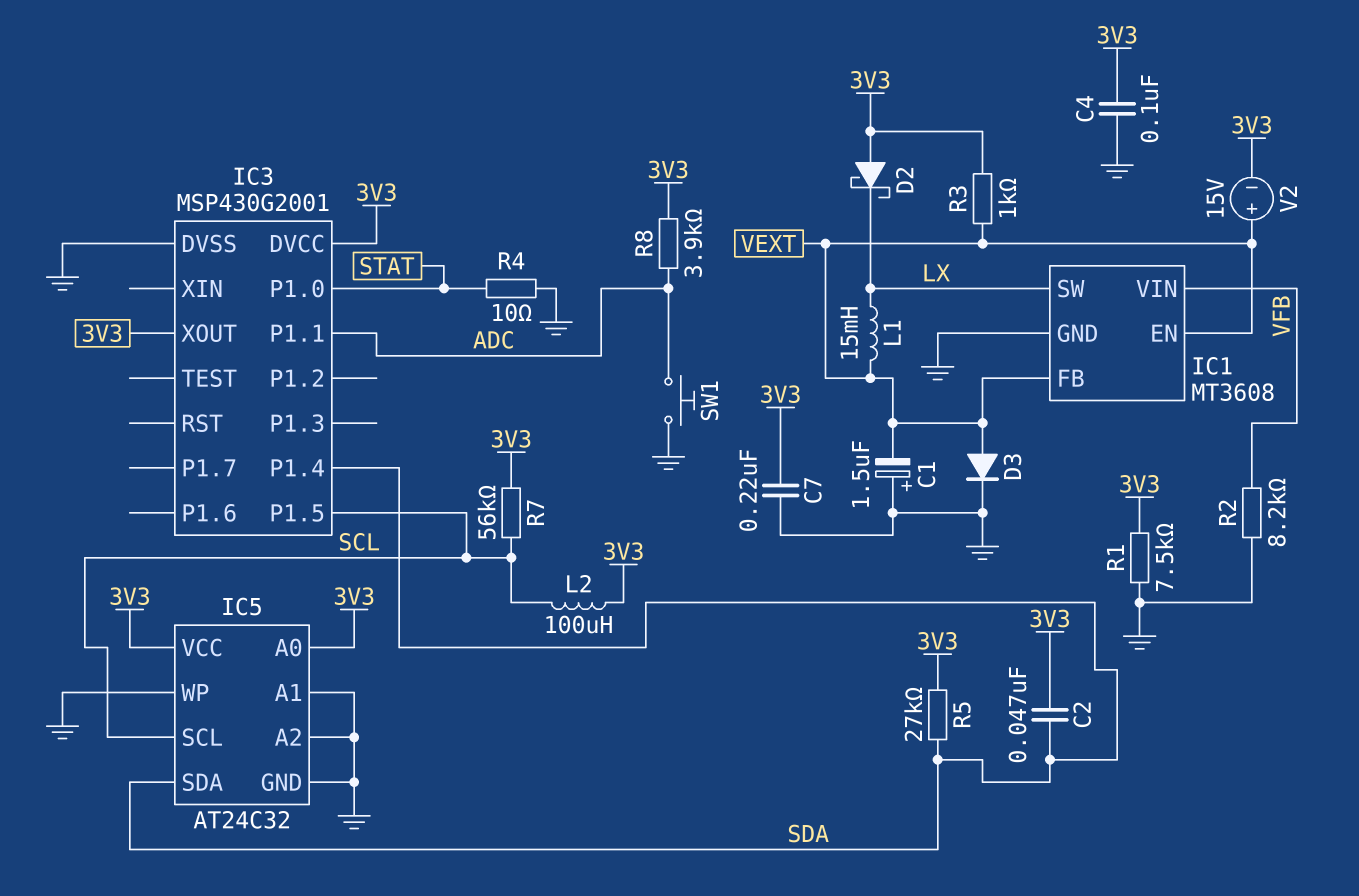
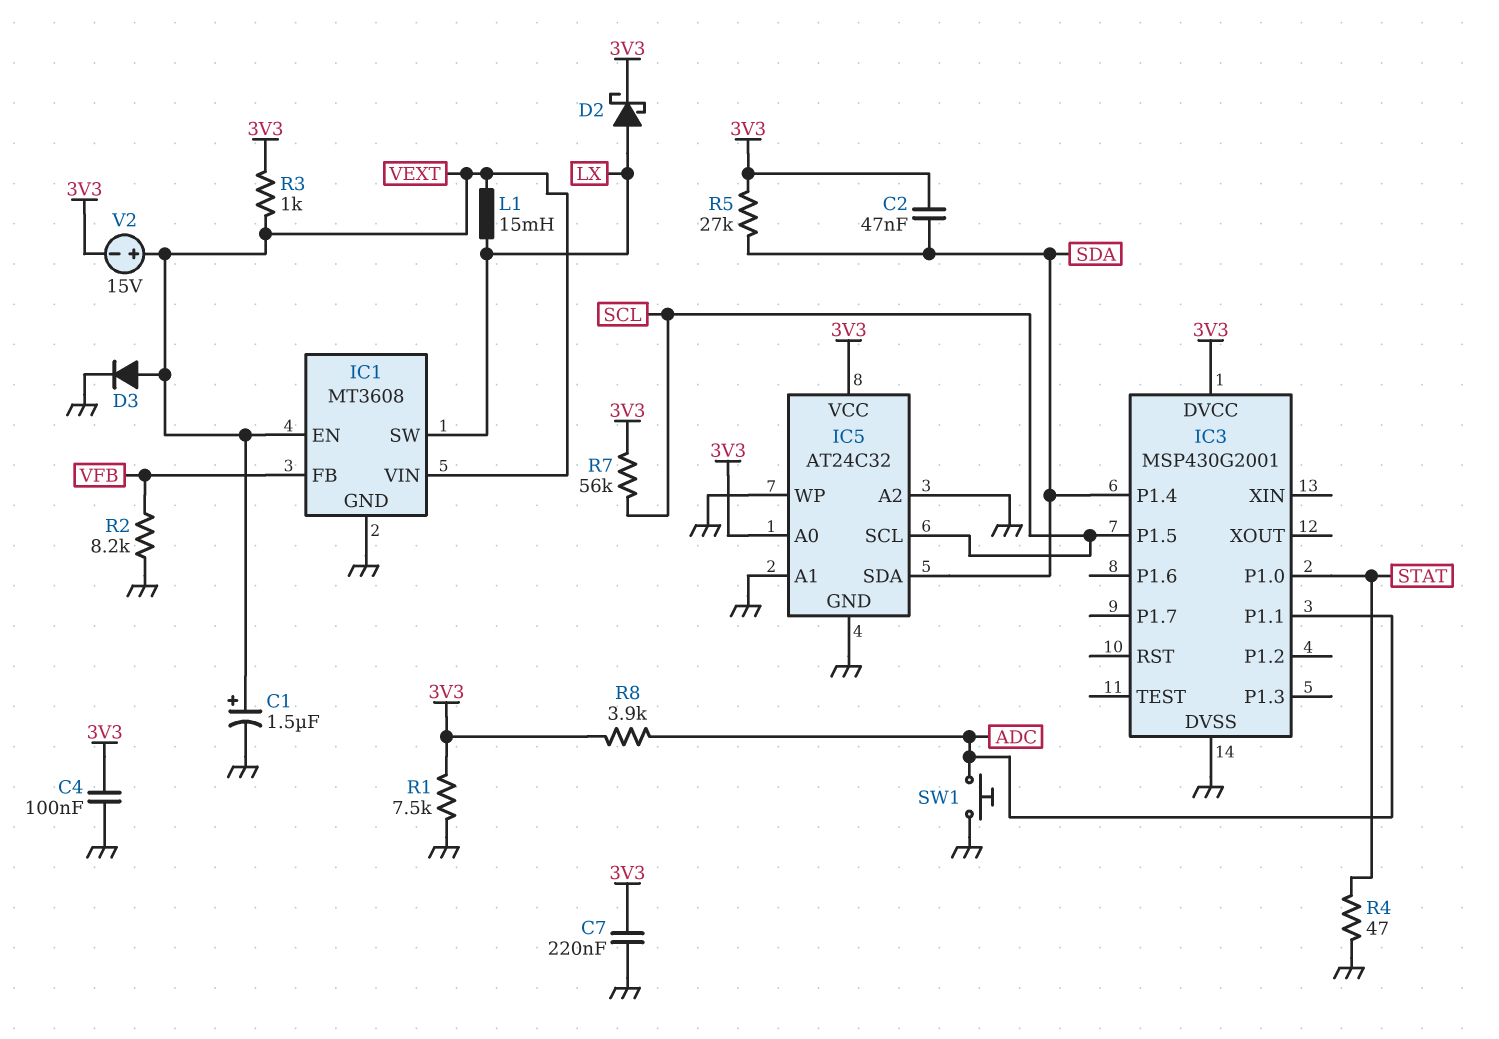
C1: 1.5uF (plus GND, minus VEXT) -> 1.5uF (plus VEXT, minus GND)
D2: schottky (A 3V3, K LX) -> schottky (A LX, K 3V3)
IC1 pin FB: VEXT -> VFB
IC1 pin VIN: VFB -> VEXT
IC3 pin XOUT: 3V3 -> none
L2: 100uH (3V3, SCL) -> none
R4: 10 (GND, STAT) -> 47 (GND, STAT)

